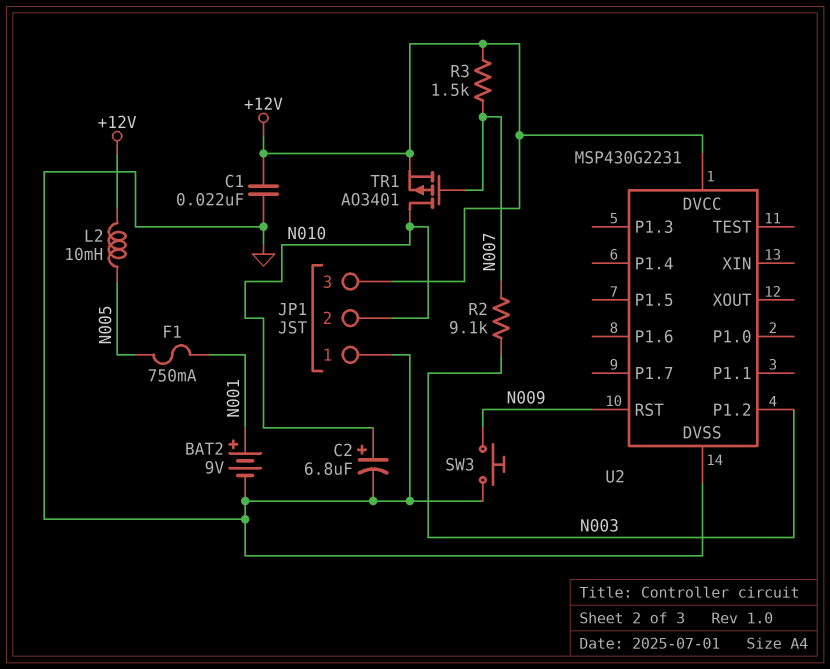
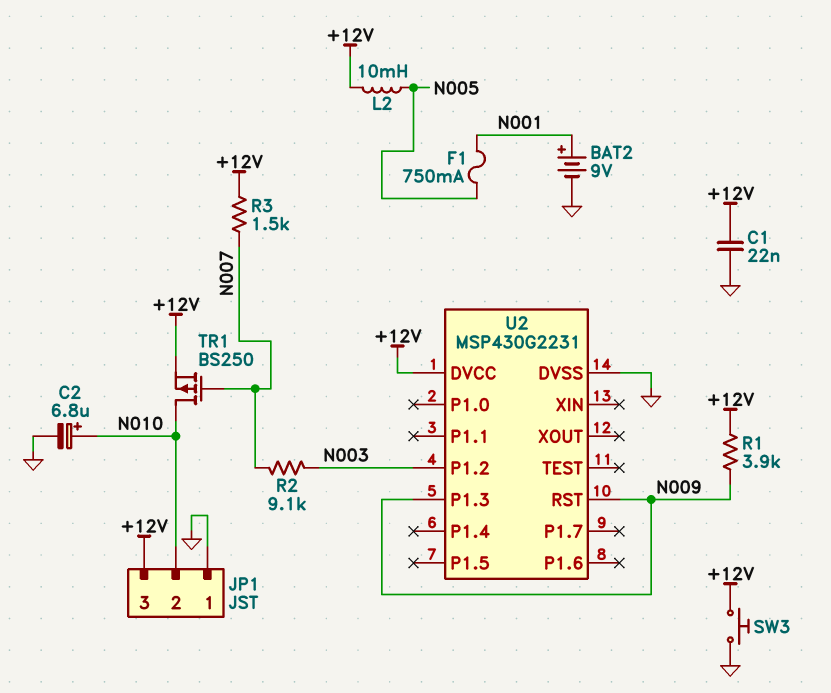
R1: none -> 3.9k (+12V, N009)
SW3: button (GND, N009) -> button (+12V, GND)
TR1: PMOS AO3401 (G N007, D N010, S +12V) -> PMOS BS250 (G N007, D N010, S +12V)
U2 pin P1.3: none -> N009

